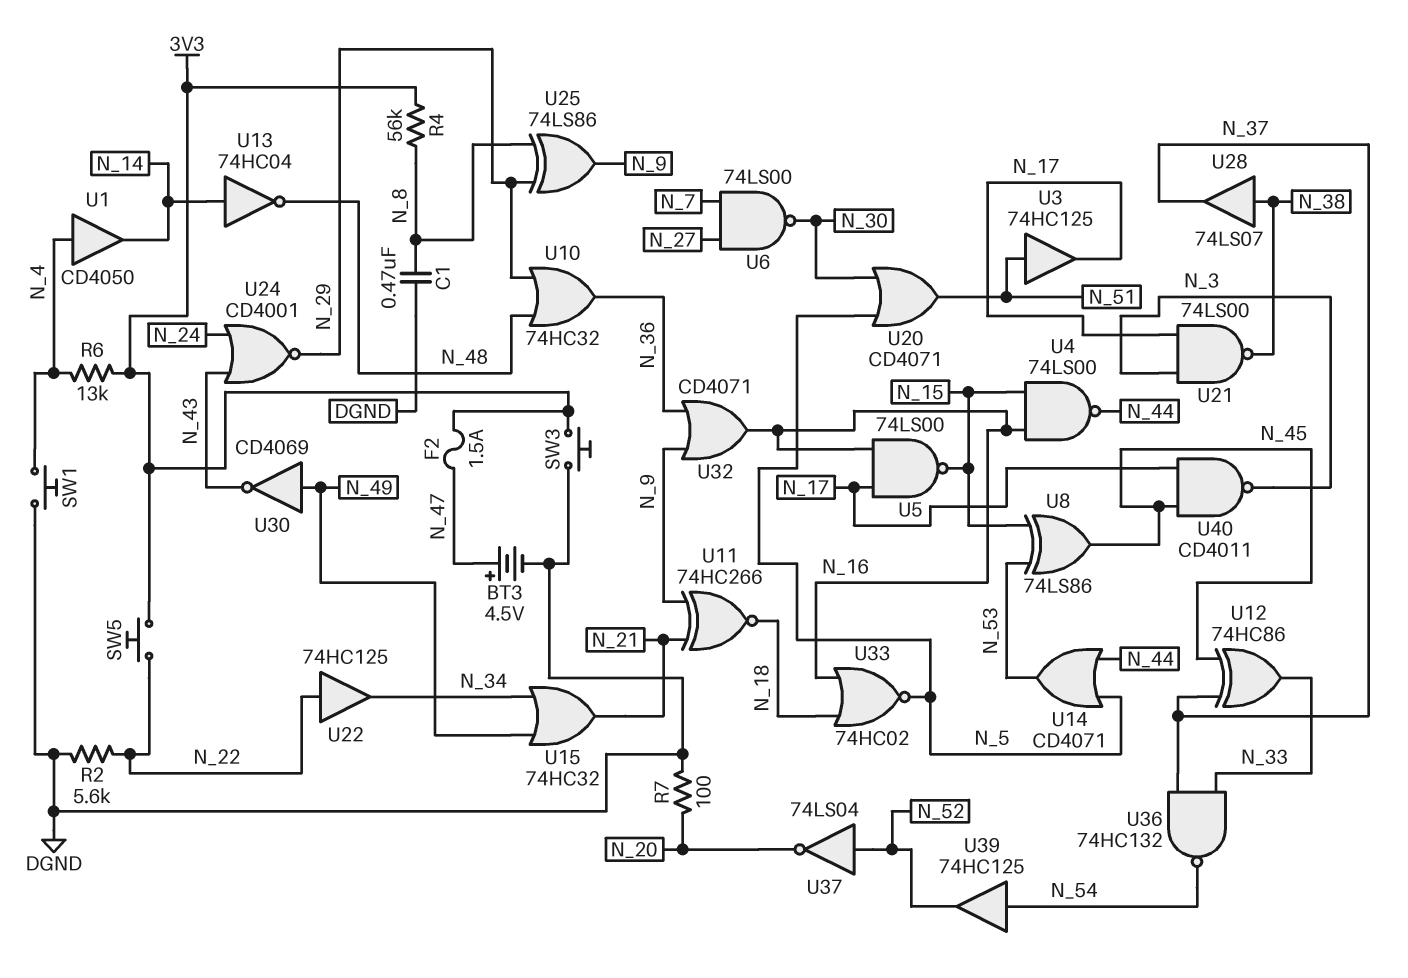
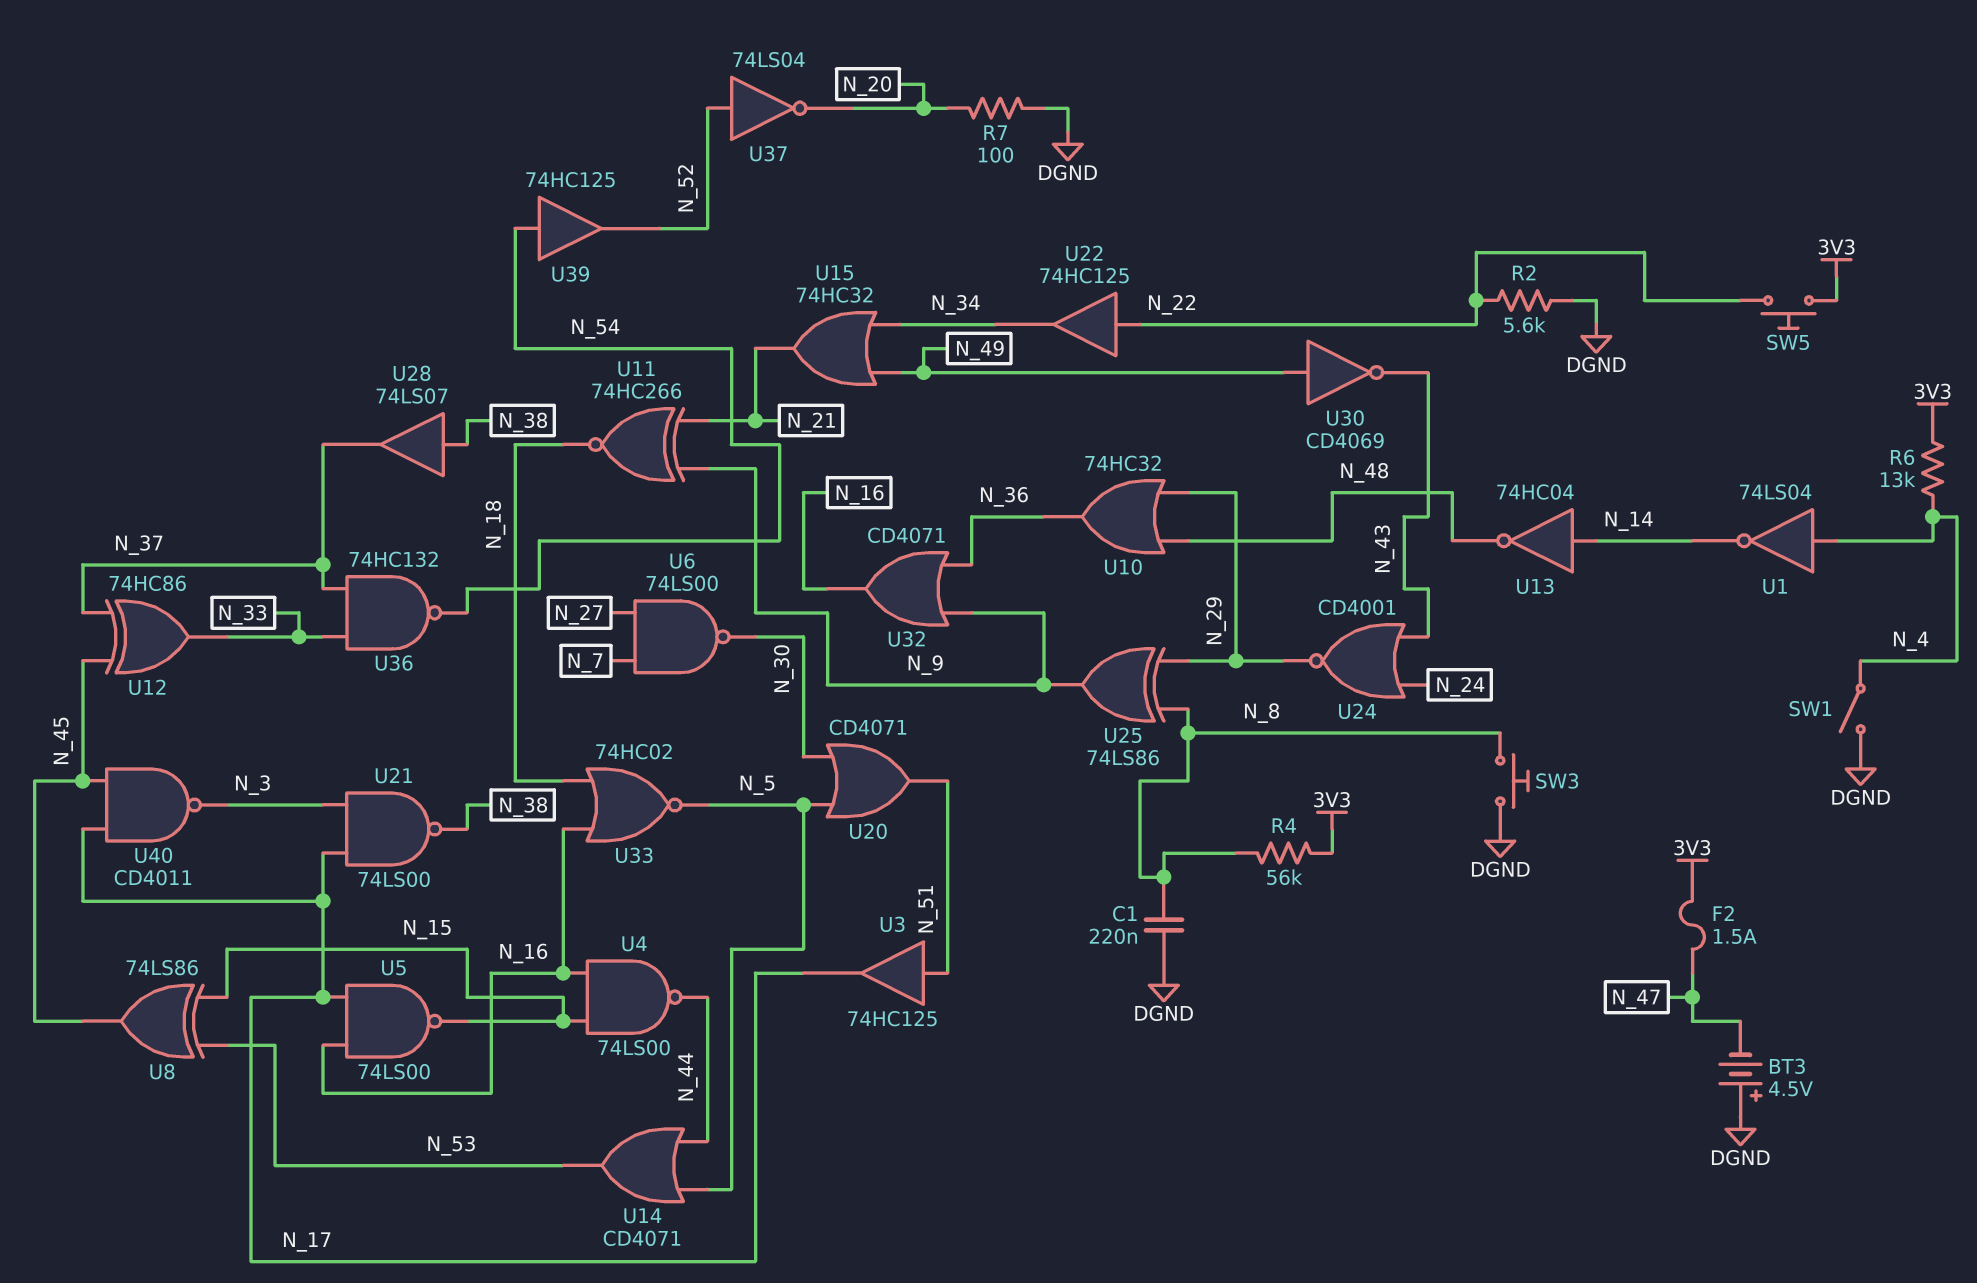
BT3: 4.5V (plus N_47, minus DGND) -> 4.5V (plus DGND, minus N_47)
C1: 470nF (DGND, N_8) -> 220nF (DGND, N_8)
SW1: button (DGND, N_4) -> switch (DGND, N_4)
SW3: button (3V3, DGND) -> button (DGND, N_8)
U1: buffer CD4050 (in N_4, out N_14) -> NOT 74LS04 (in N_4, out N_14)

